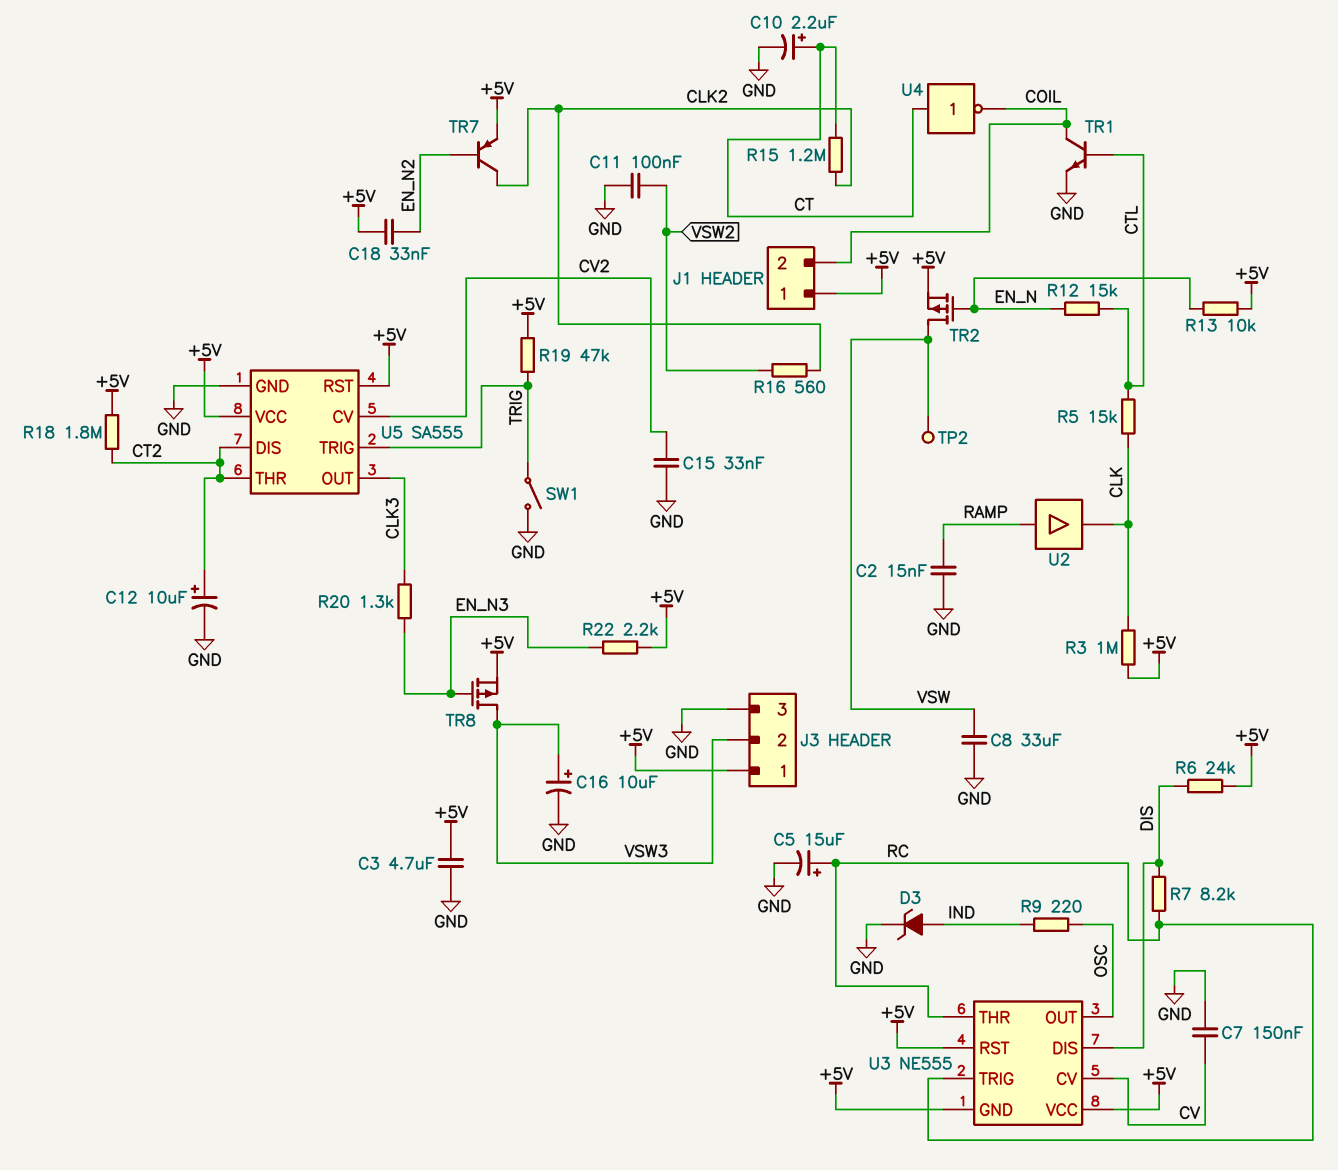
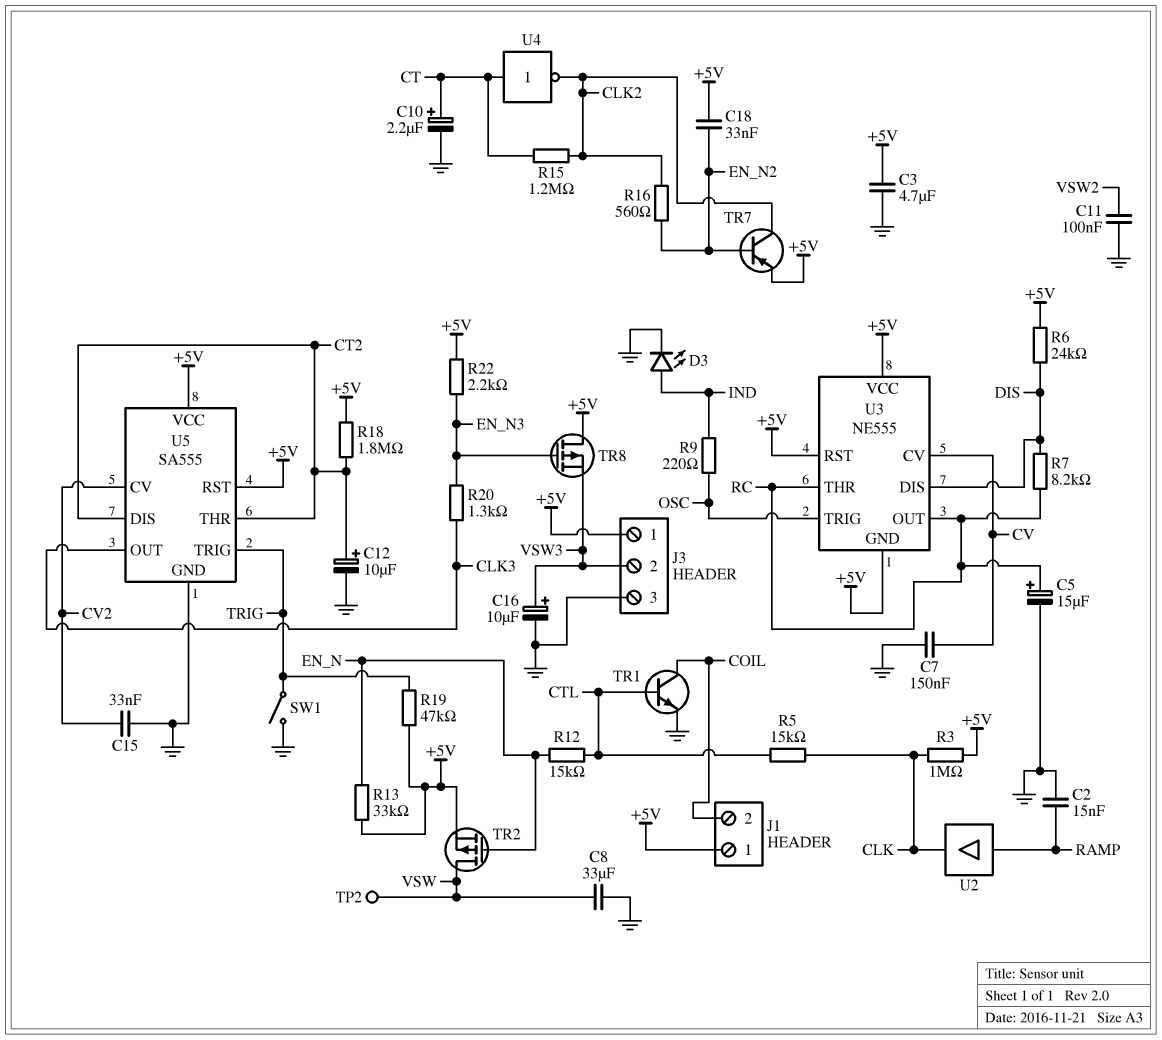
D3: zener (A IND, K GND) -> LED (A IND, K GND)
R13: 10k (+5V, EN_N) -> 33k (+5V, EN_N)
R16: 560 (CLK2, VSW2) -> 560 (CLK2, EN_N2)
TR8: PMOS (G EN_N3, D VSW3, S +5V) -> PMOS (G EN_N3, D +5V, S VSW3)
U3 pin OUT: OSC -> RC
U3 pin TRIG: RC -> OSC
U4: NOT (in CT, out COIL) -> NOT (in CT, out CLK2)

